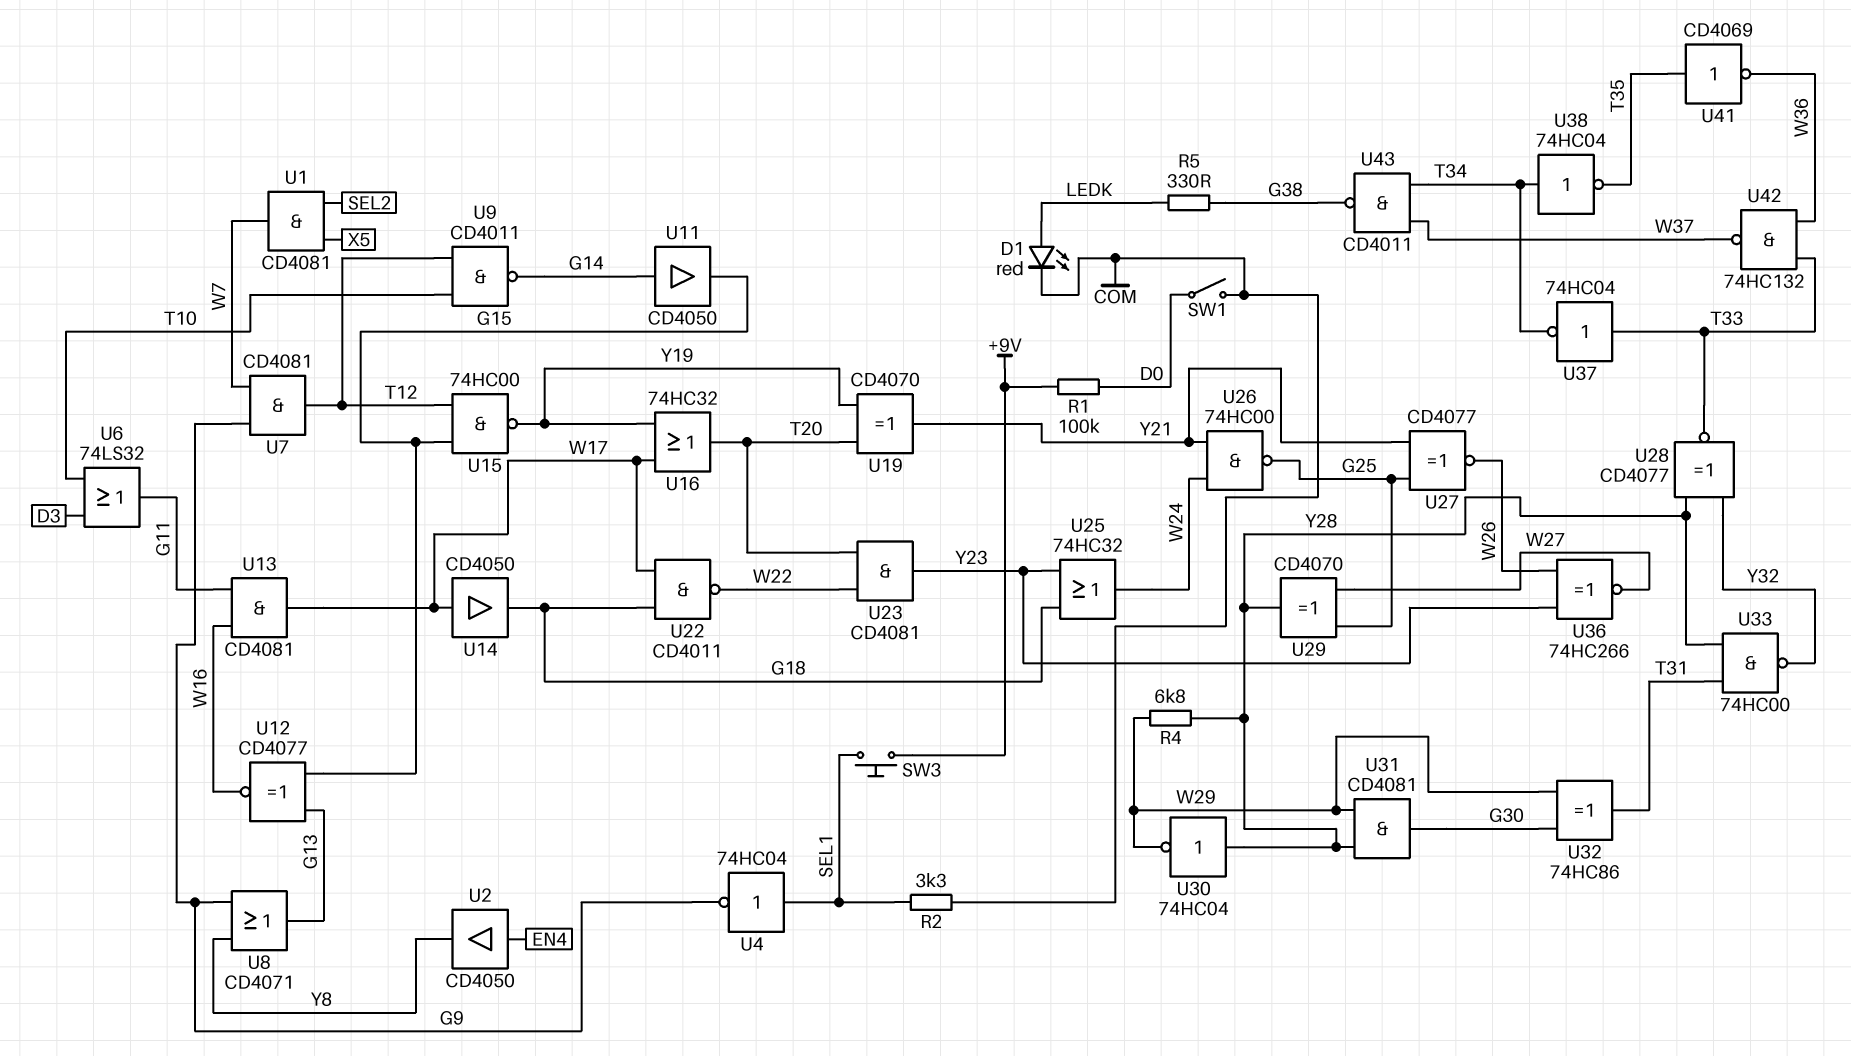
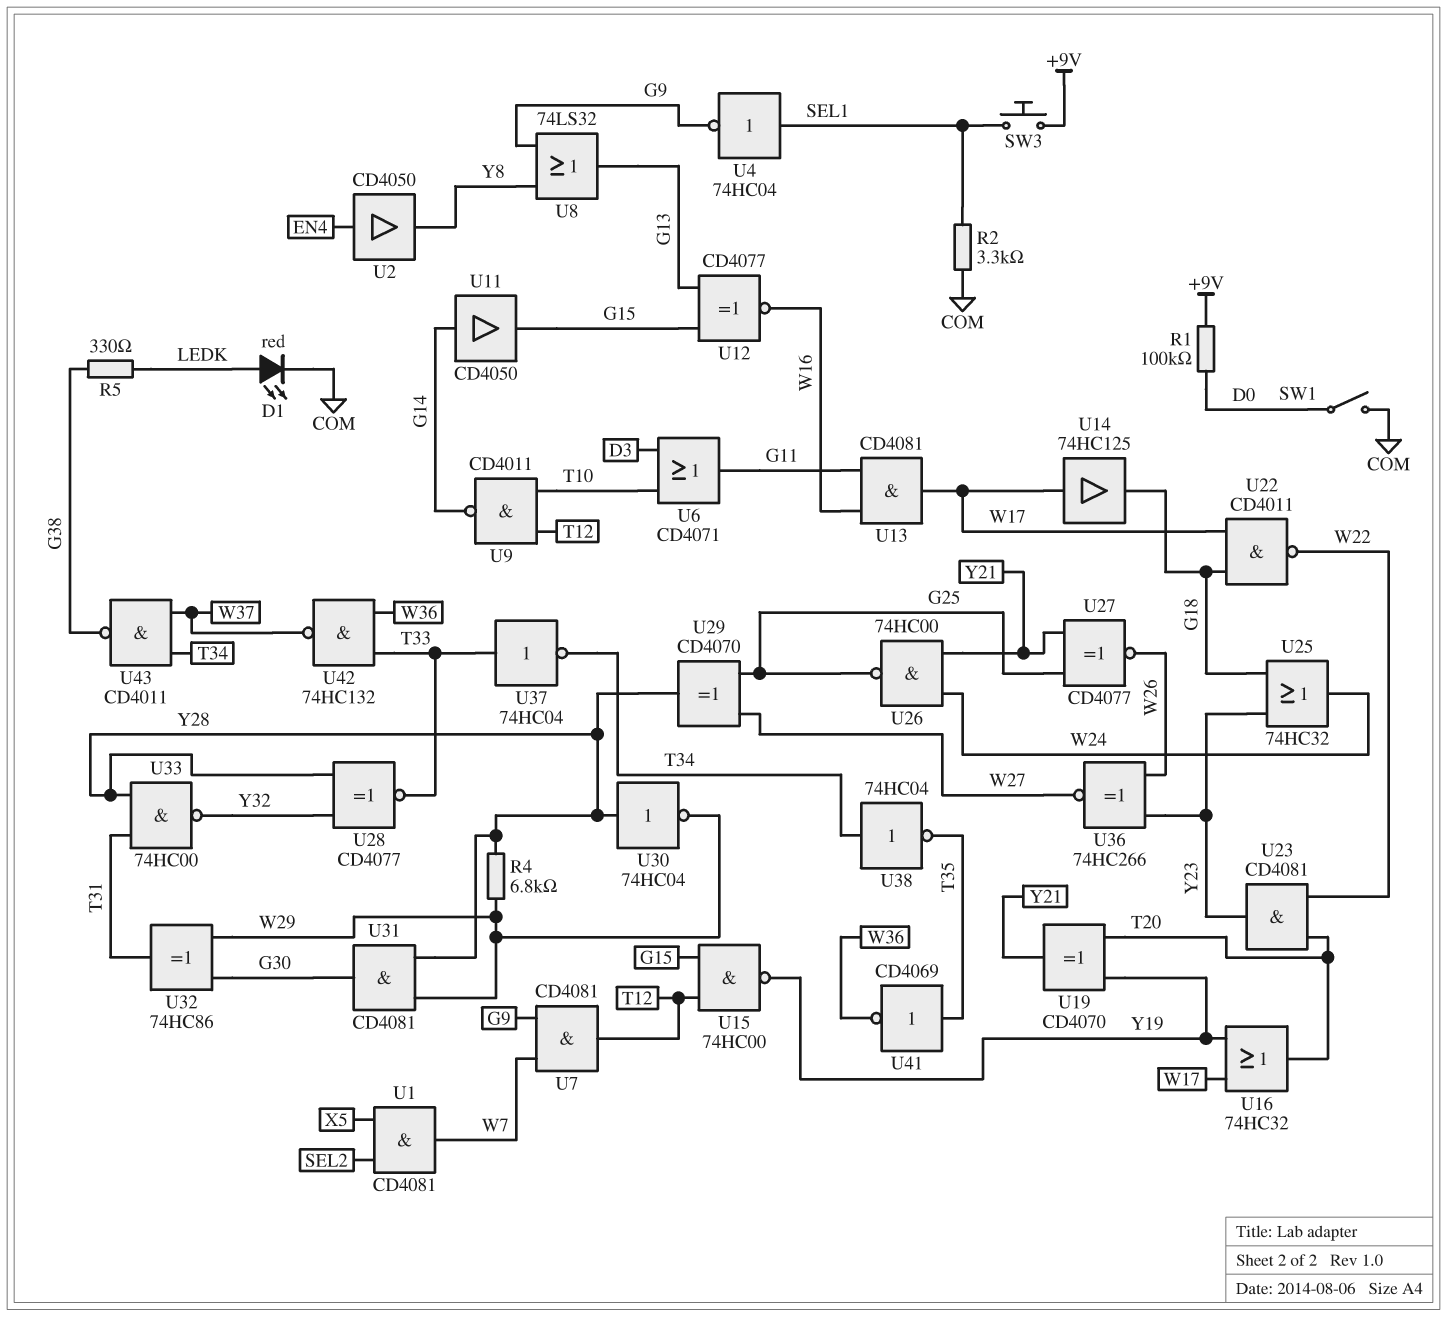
U6: OR 74LS32 (in D3, in T10, out G11) -> OR CD4071 (in D3, in T10, out G11)
U8: OR CD4071 (in G9, in Y8, out G13) -> OR 74LS32 (in G9, in Y8, out G13)
U14: buffer CD4050 (in W17, out G18) -> buffer 74HC125 (in W17, out G18)

